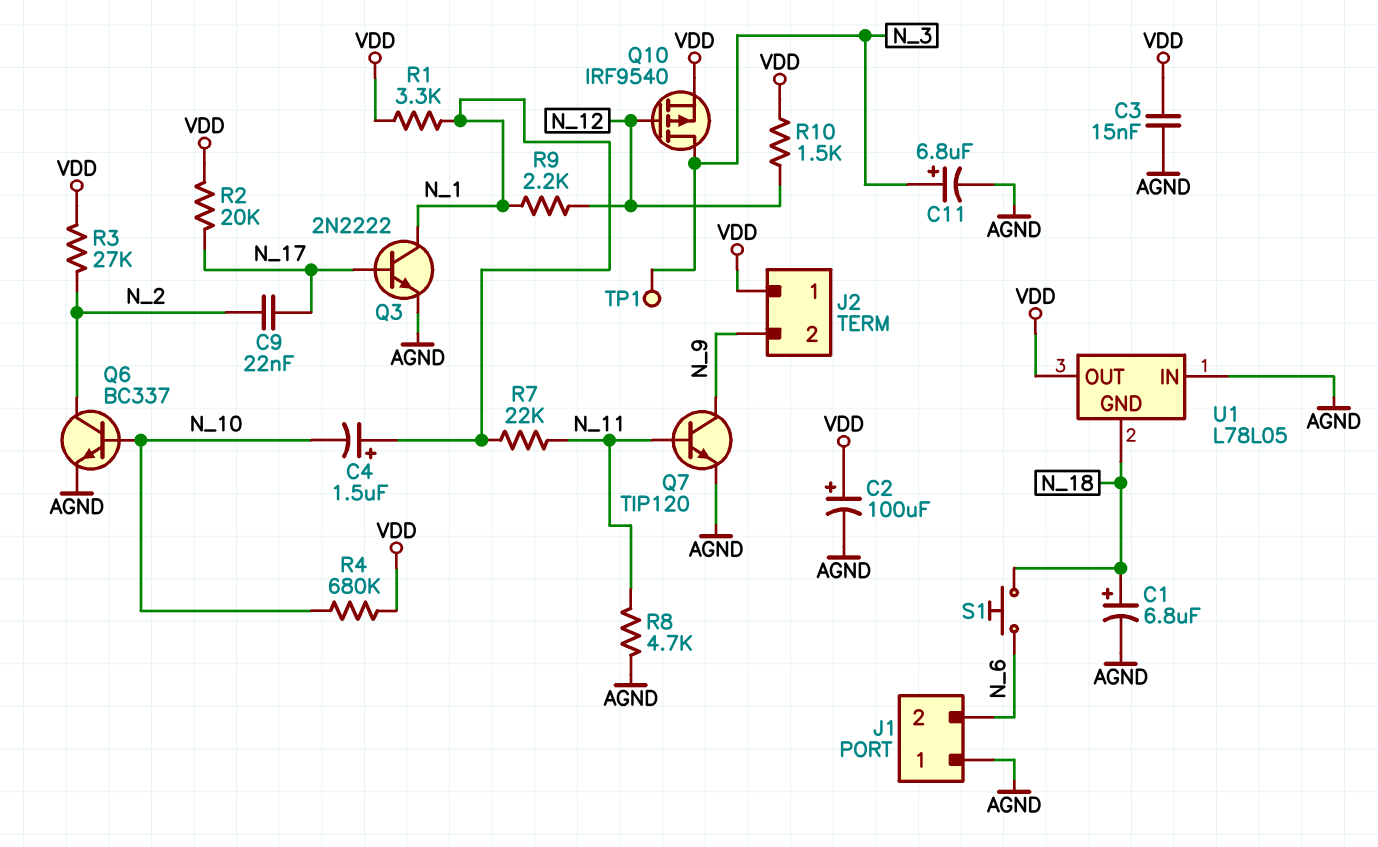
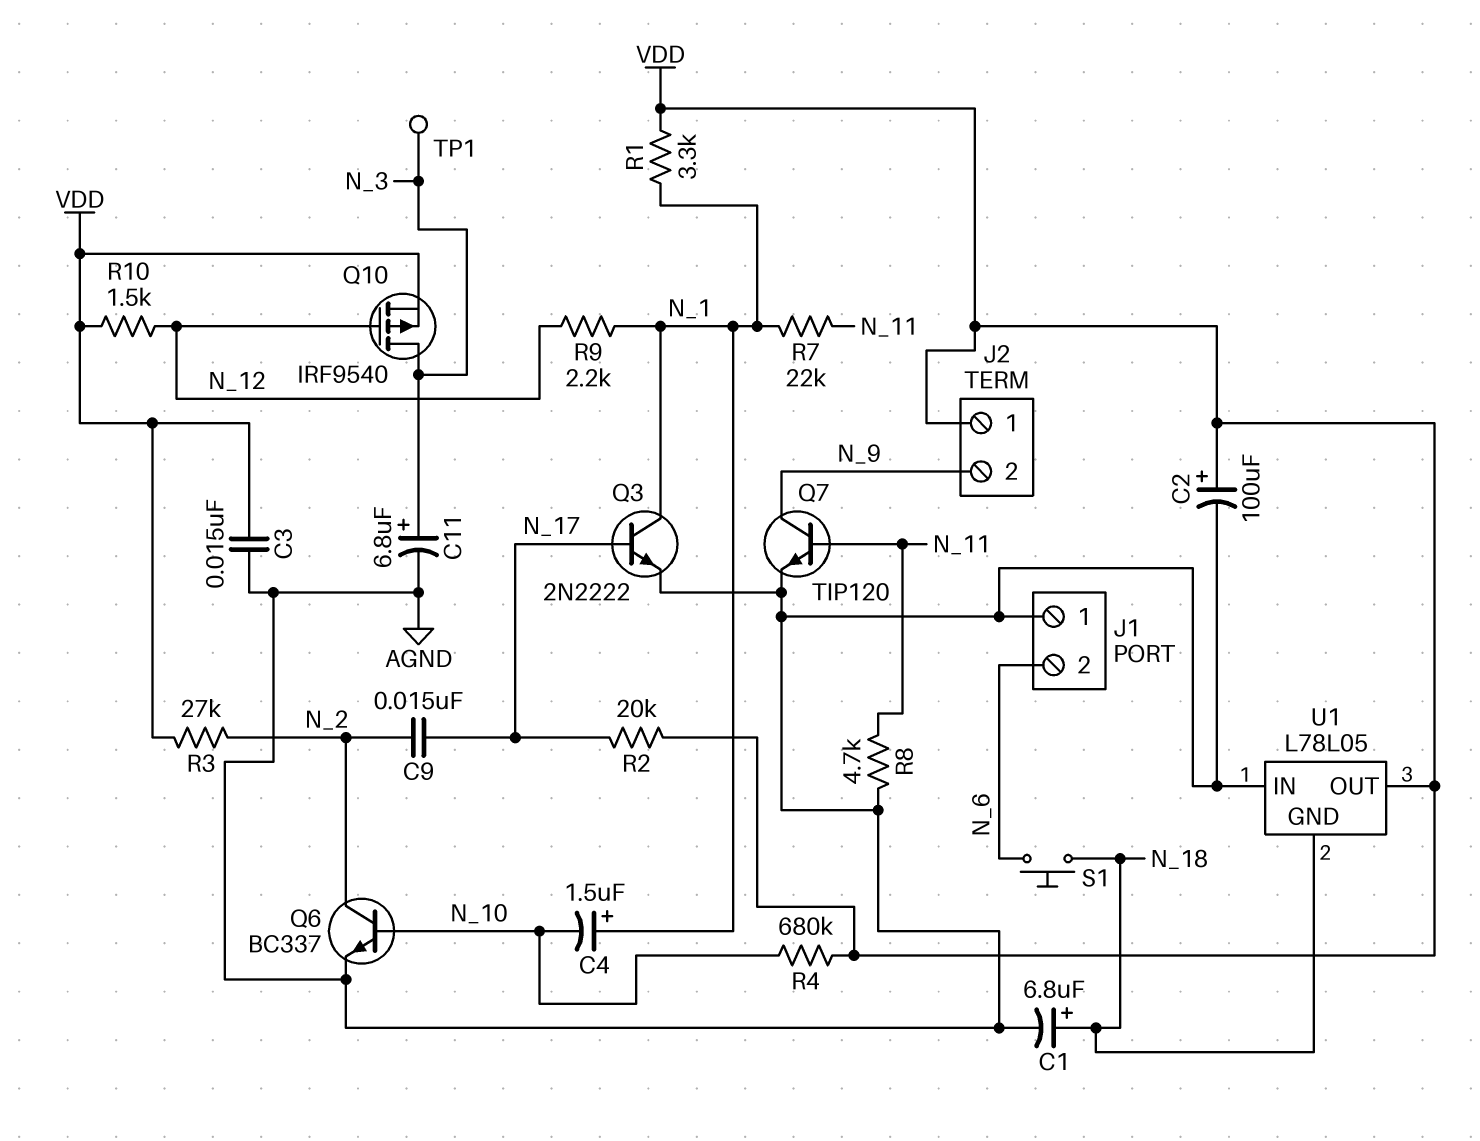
C9: 22nF (N_2, N_17) -> 15nF (N_2, N_17)

